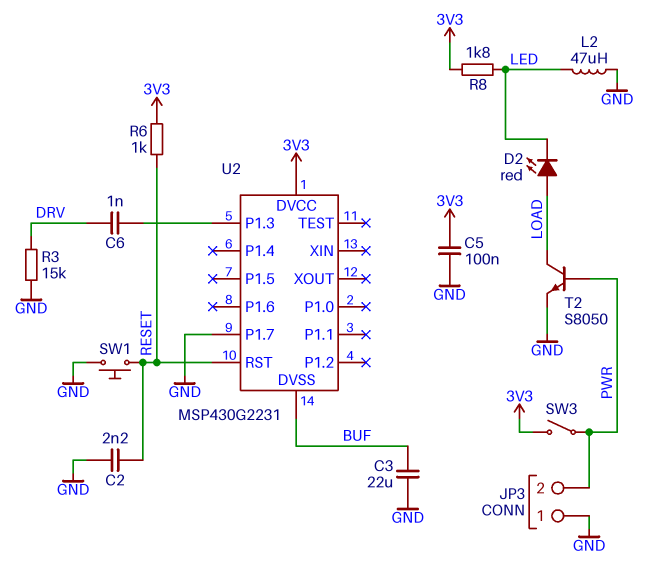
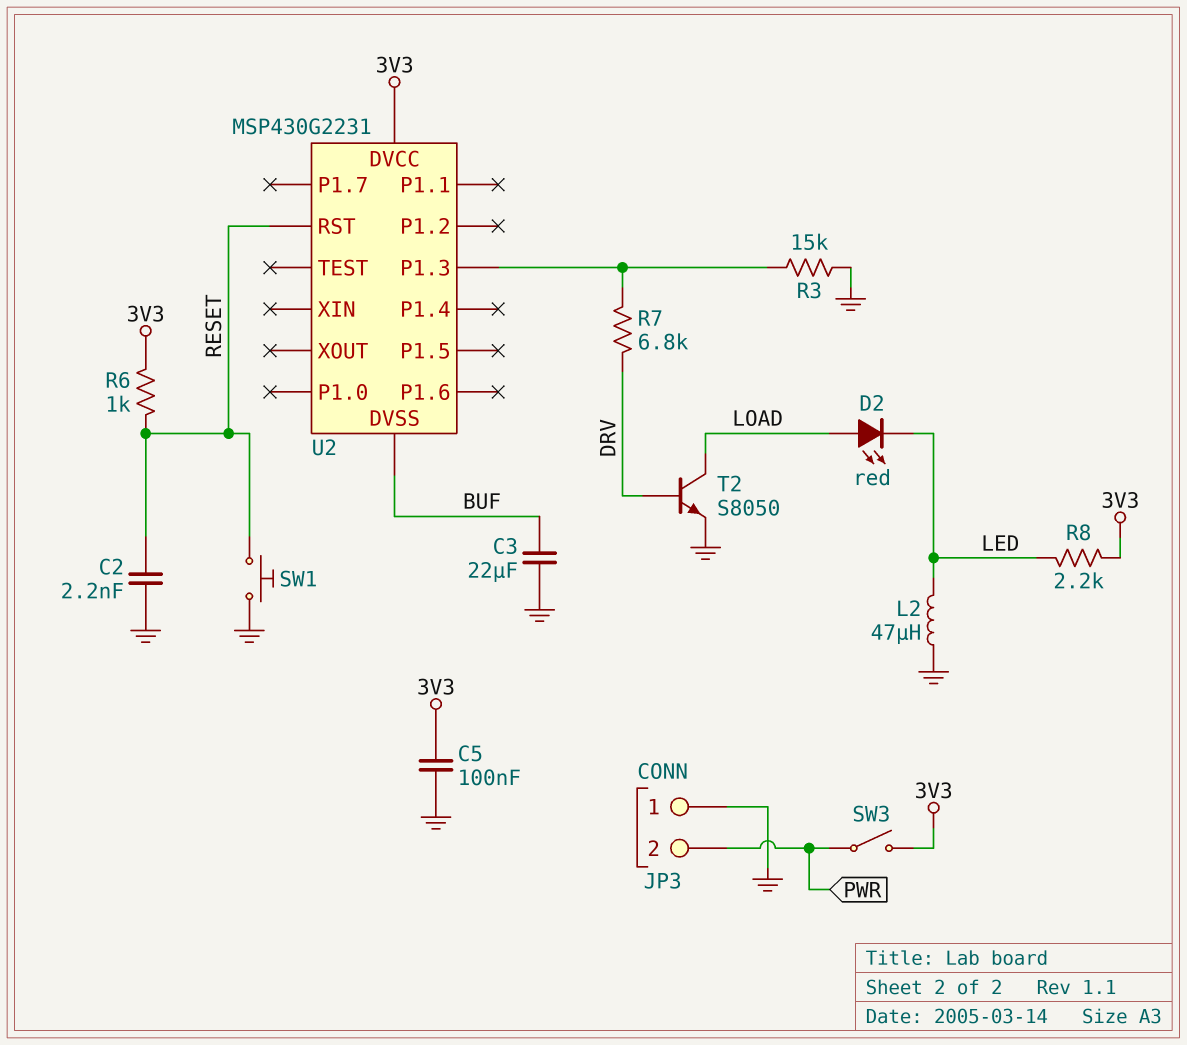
C6: 1nF (DRV, U2/P1.3) -> none
R3: 15k (DRV, GND) -> 15k (GND, U2/P1.3)
R7: none -> 6.8k (DRV, U2/P1.3)
R8: 1.8k (3V3, LED) -> 2.2k (3V3, LED)
T2: NPN S8050 (B PWR, C LOAD, E GND) -> NPN S8050 (B DRV, C LOAD, E GND)
U2 pin P1.7: GND -> none

